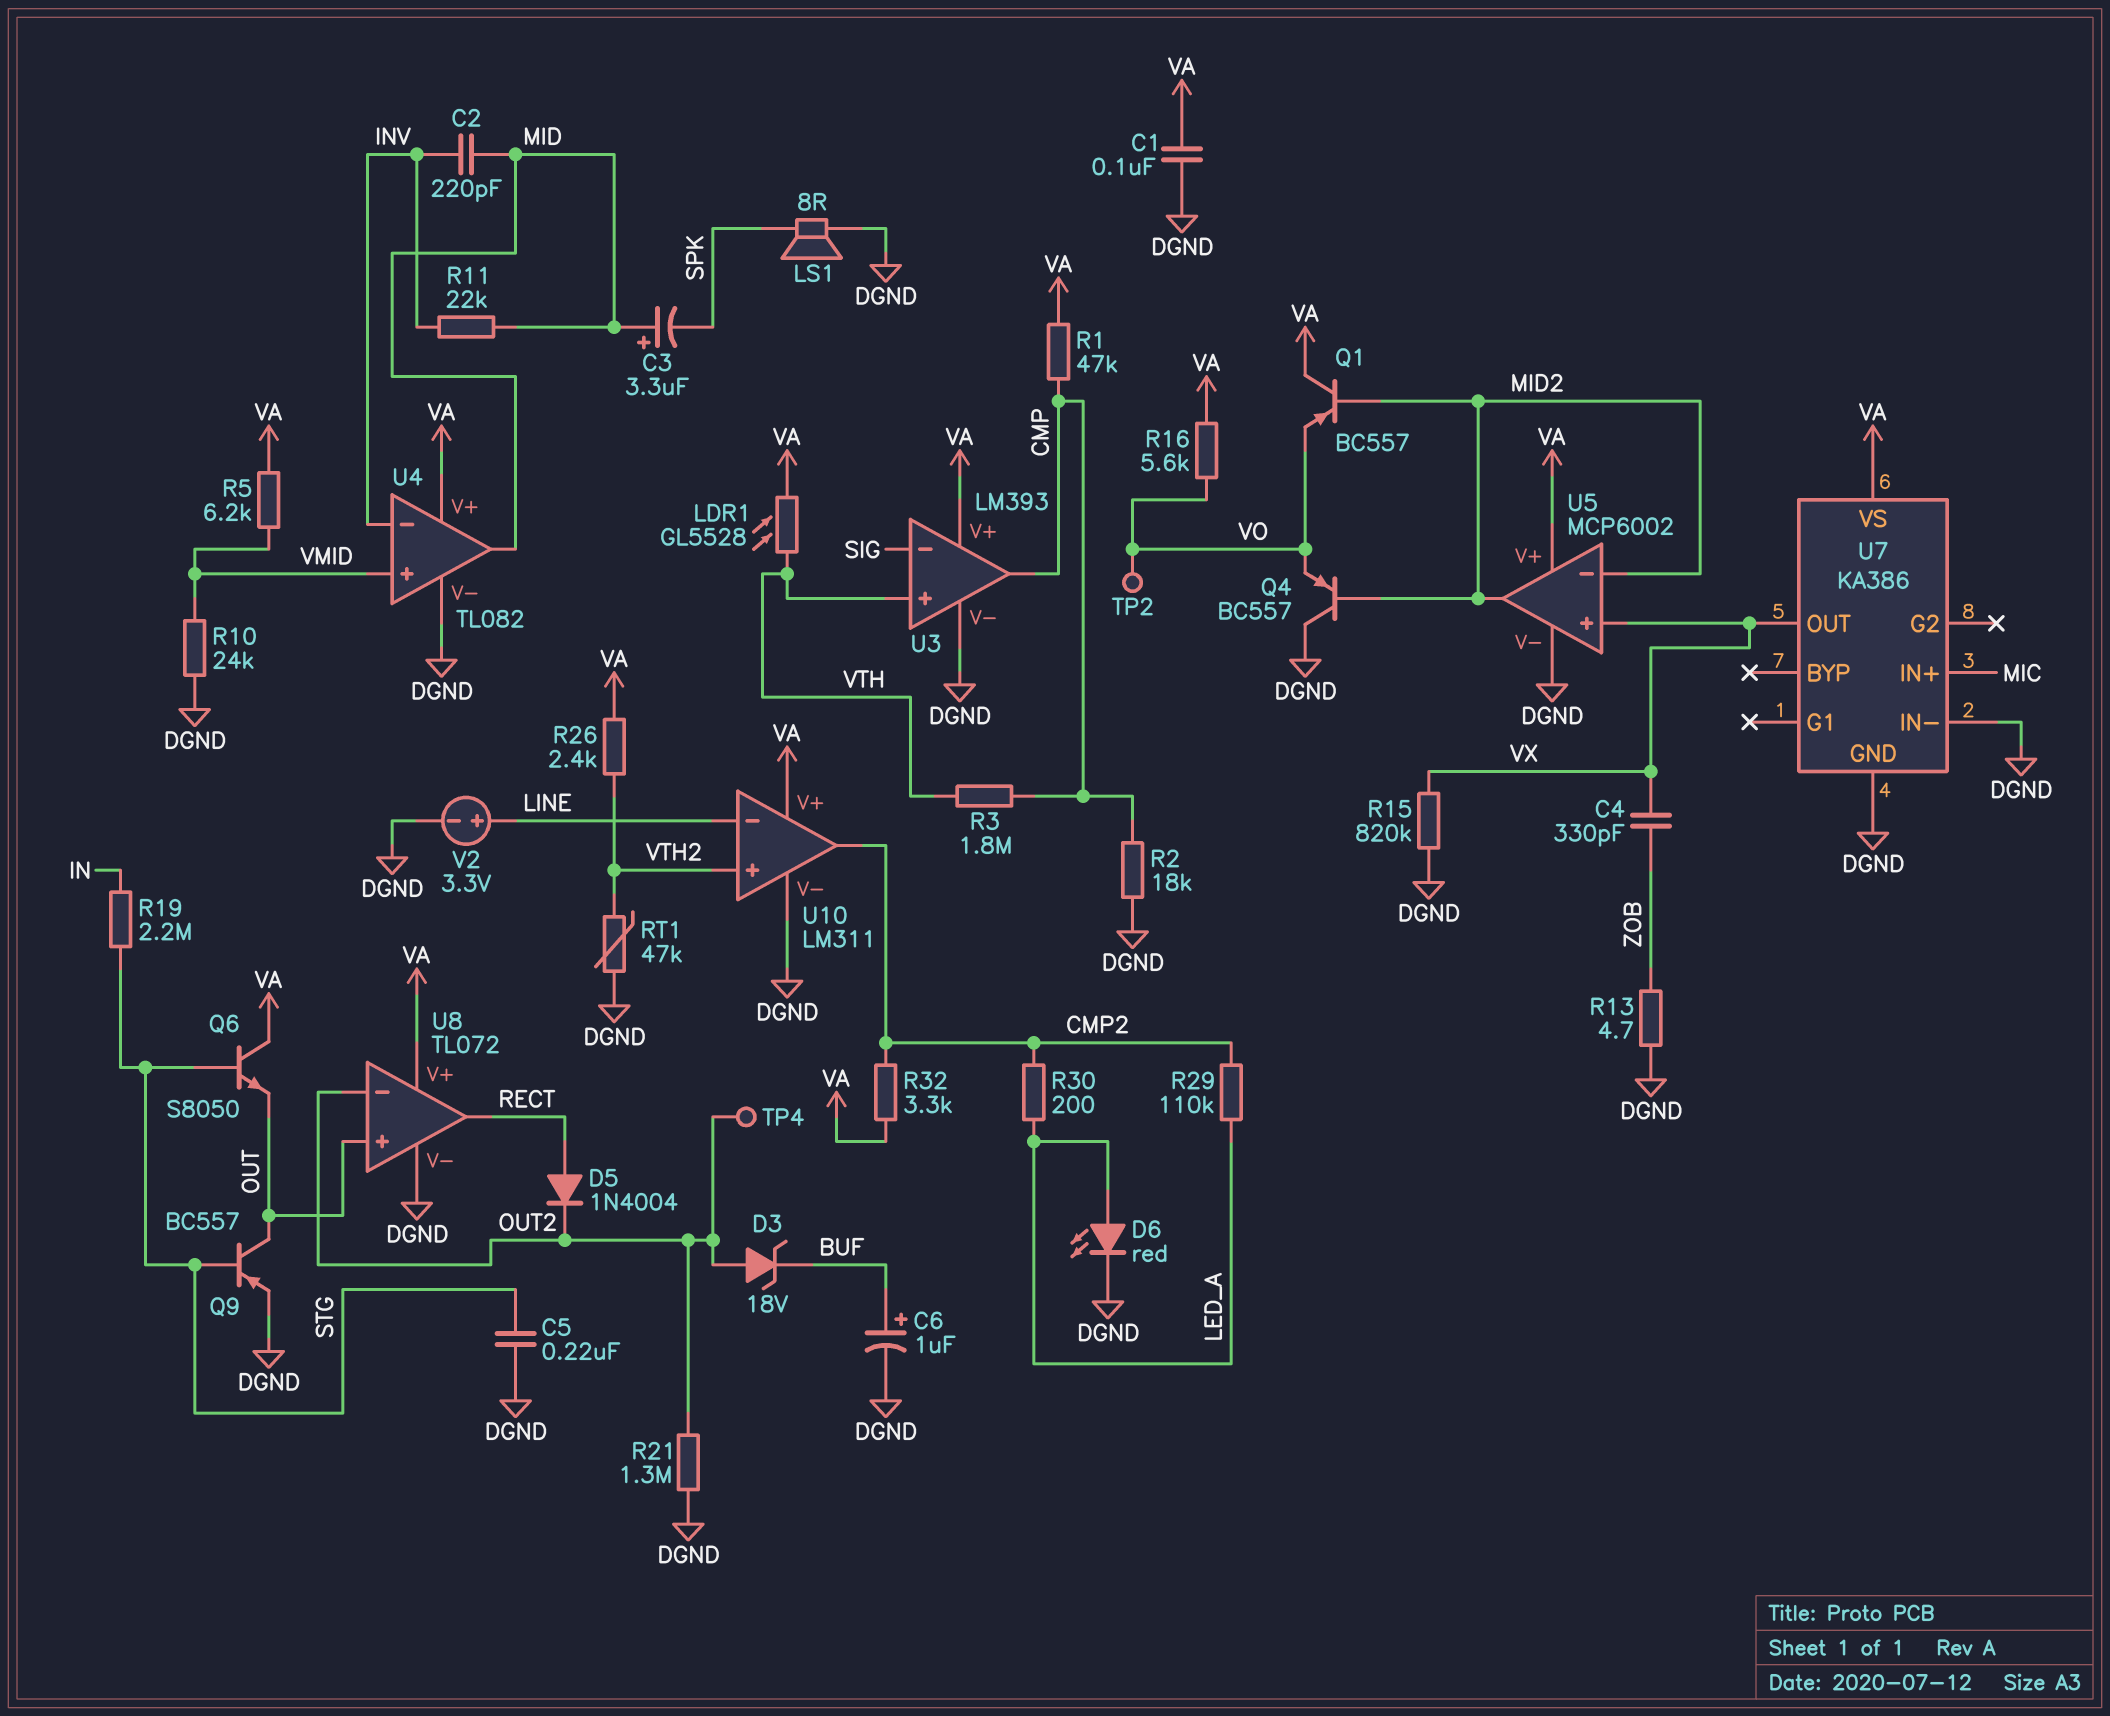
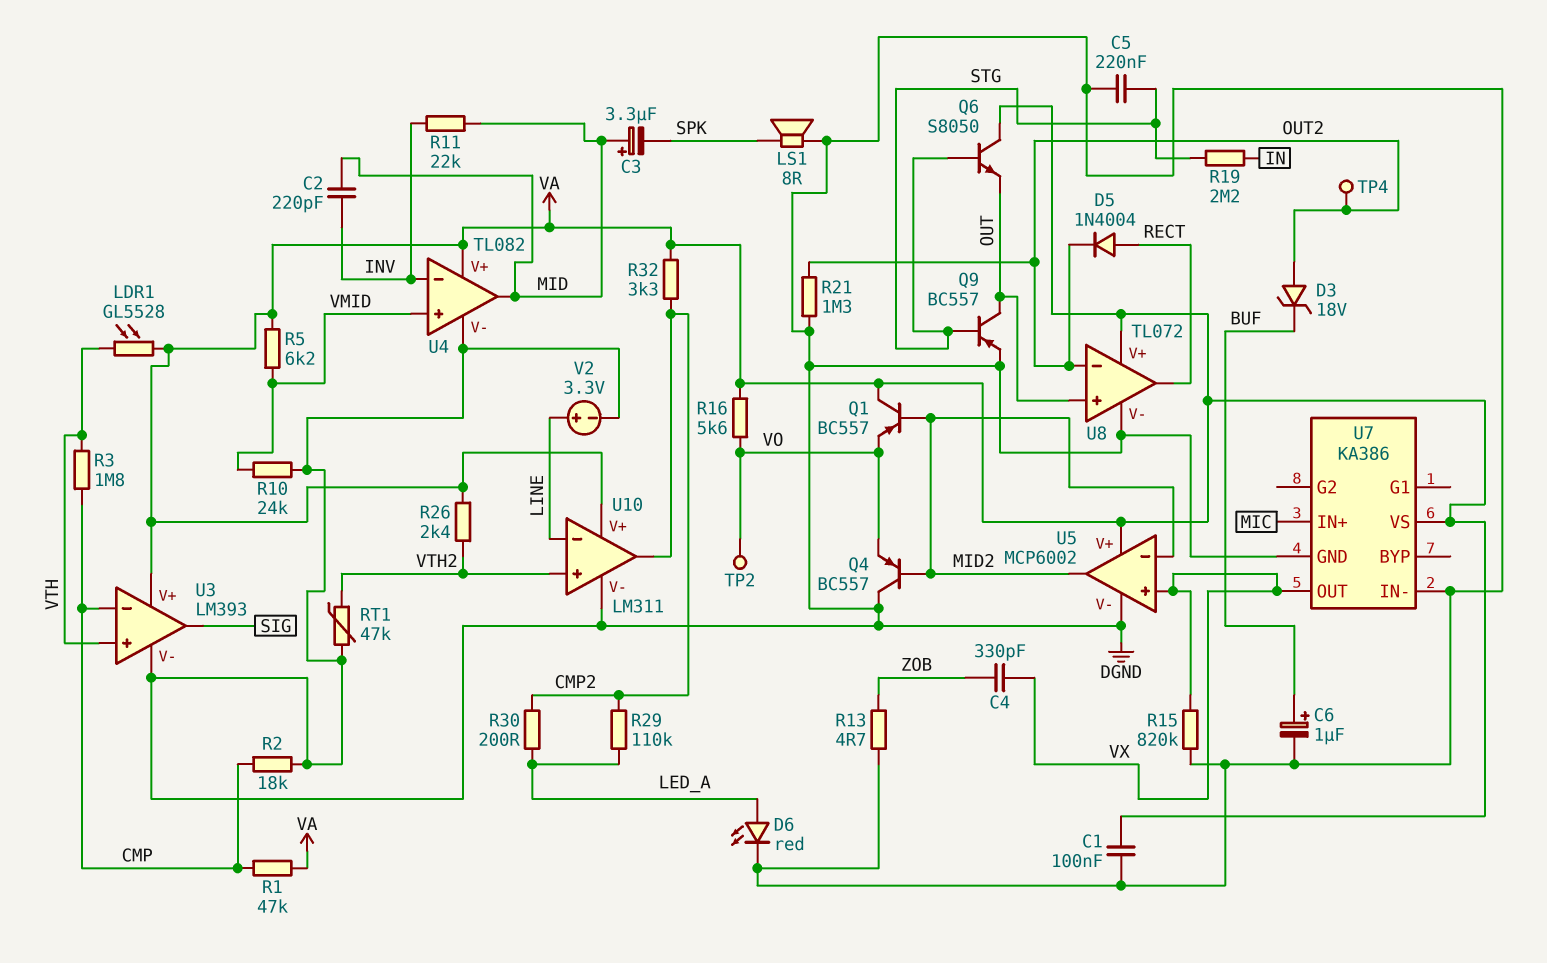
U3 pin in-: SIG -> CMP
U3 pin out: CMP -> SIG

